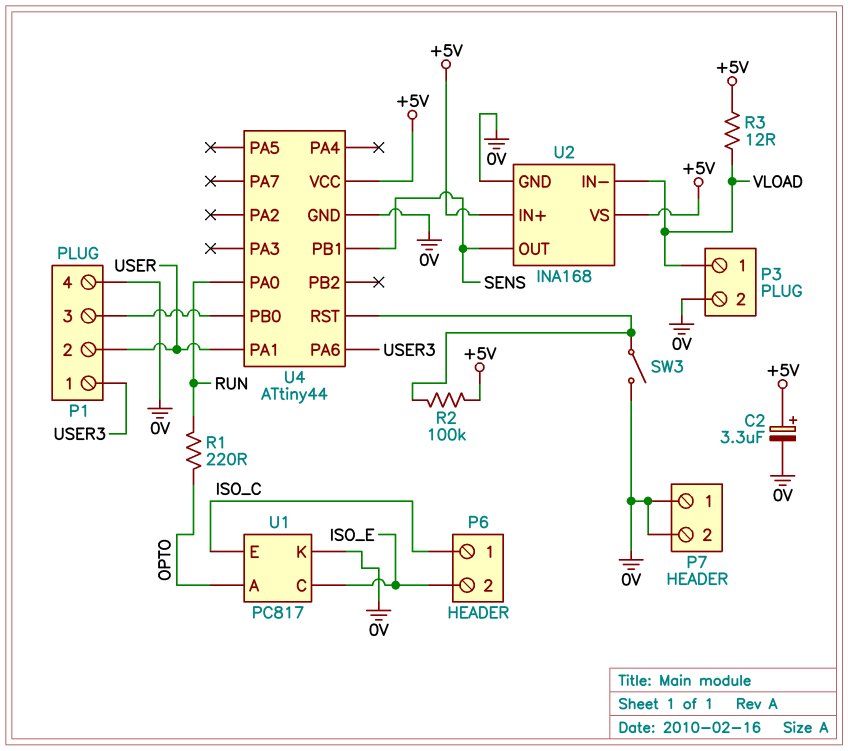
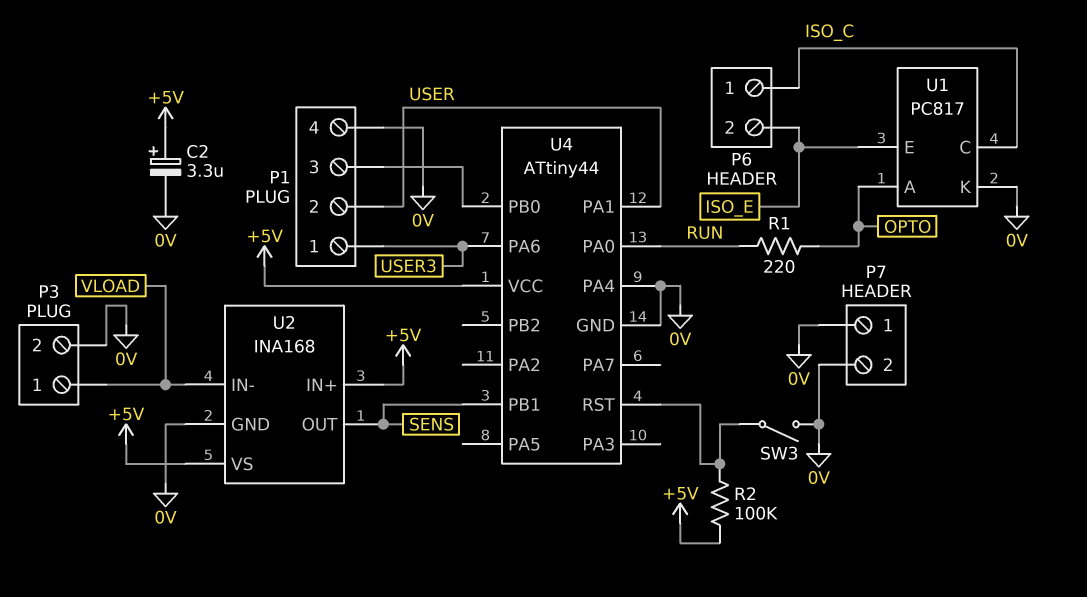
R3: 12 (+5V, VLOAD) -> none
U1 pin C: ISO_E -> ISO_C
U1 pin E: ISO_C -> ISO_E
U4 pin PA4: none -> 0V

